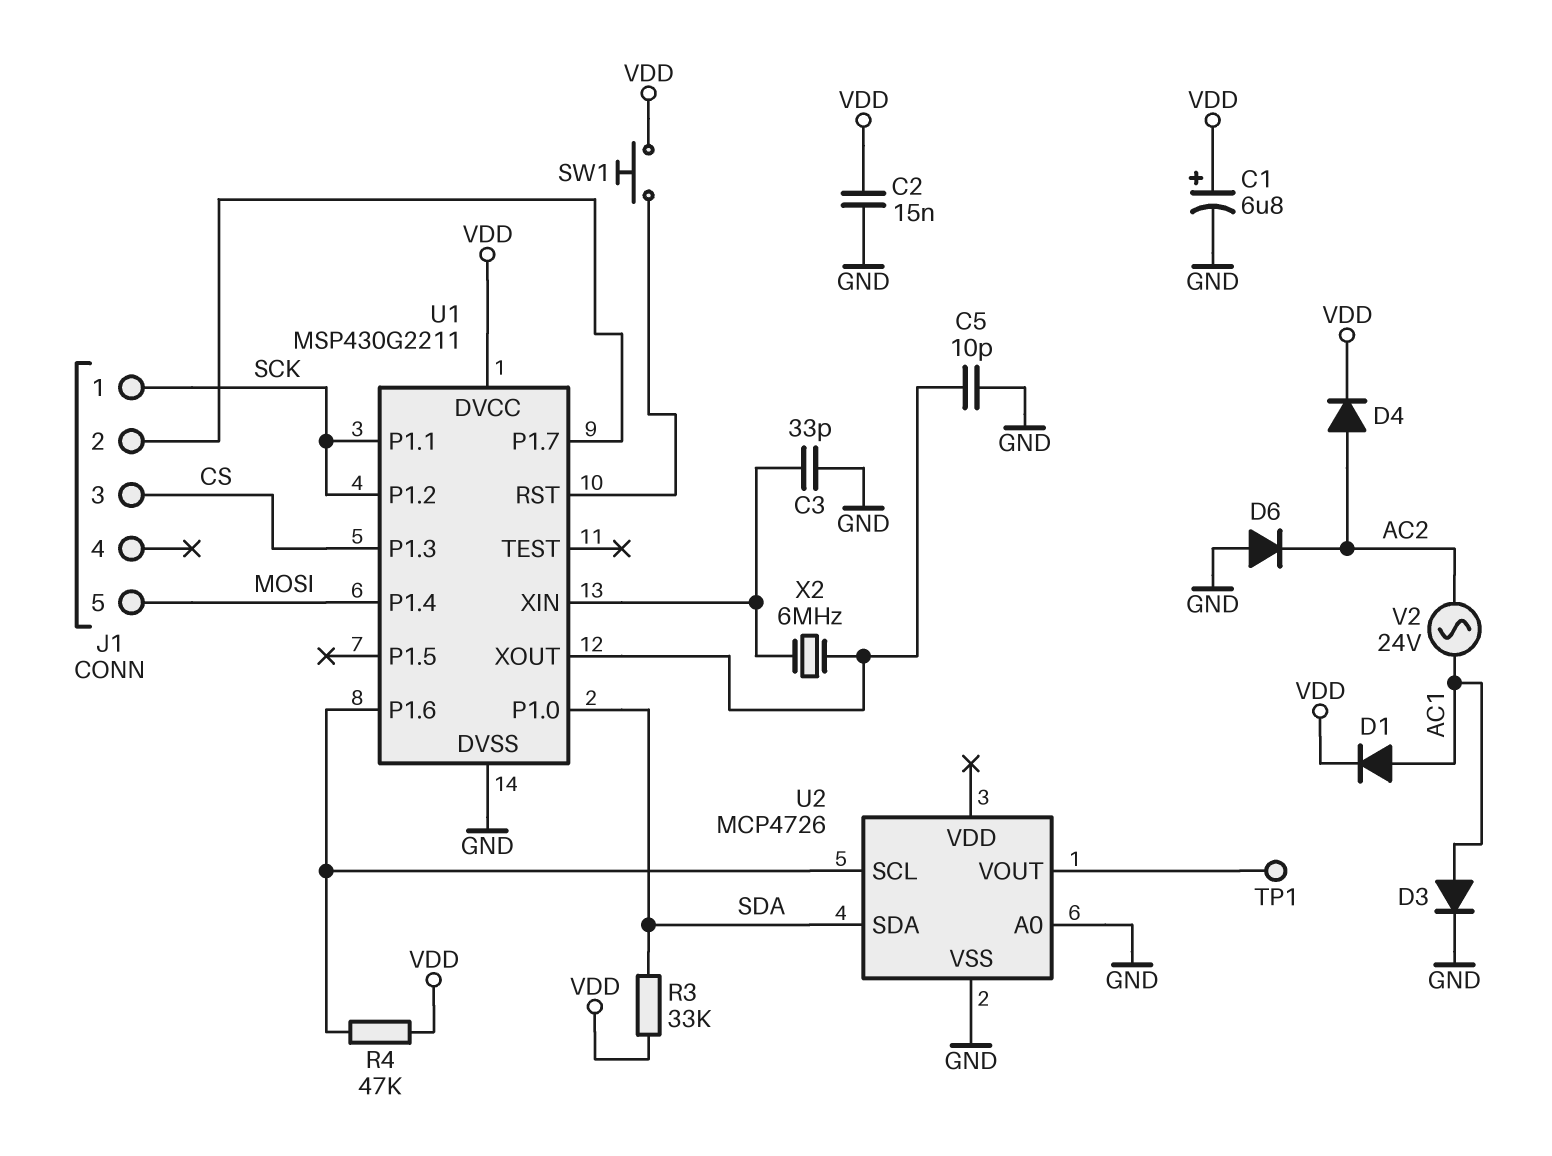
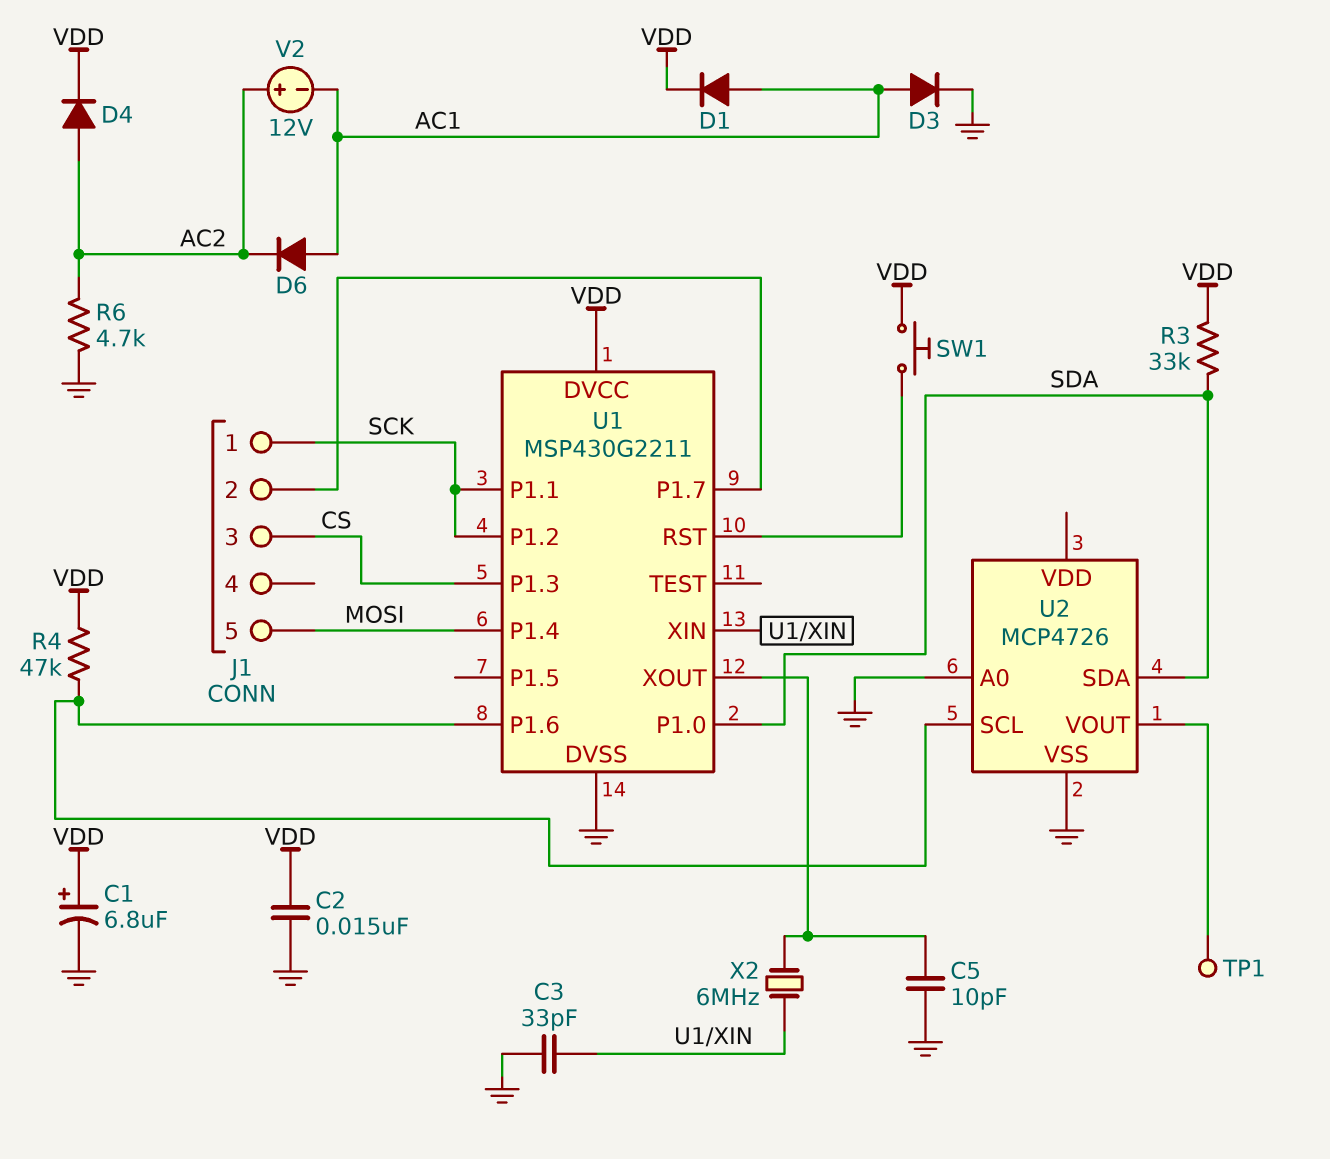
D6: diode (A GND, K AC2) -> diode (A AC1, K AC2)
R6: none -> 4.7k (AC2, GND)
V2: AC 24V (AC1, AC2) -> 12V (plus AC2, minus AC1)

